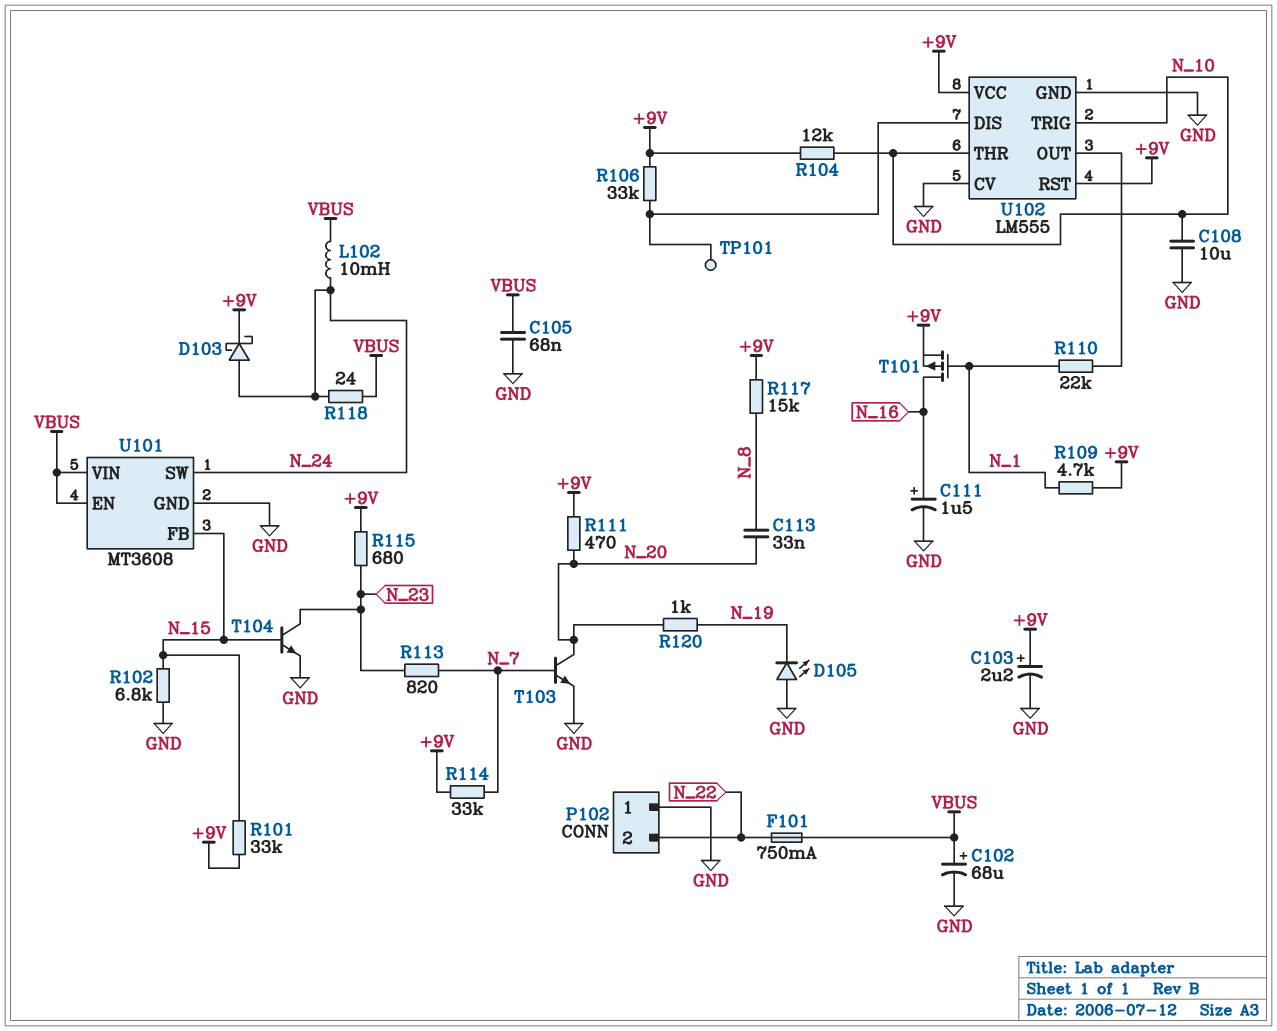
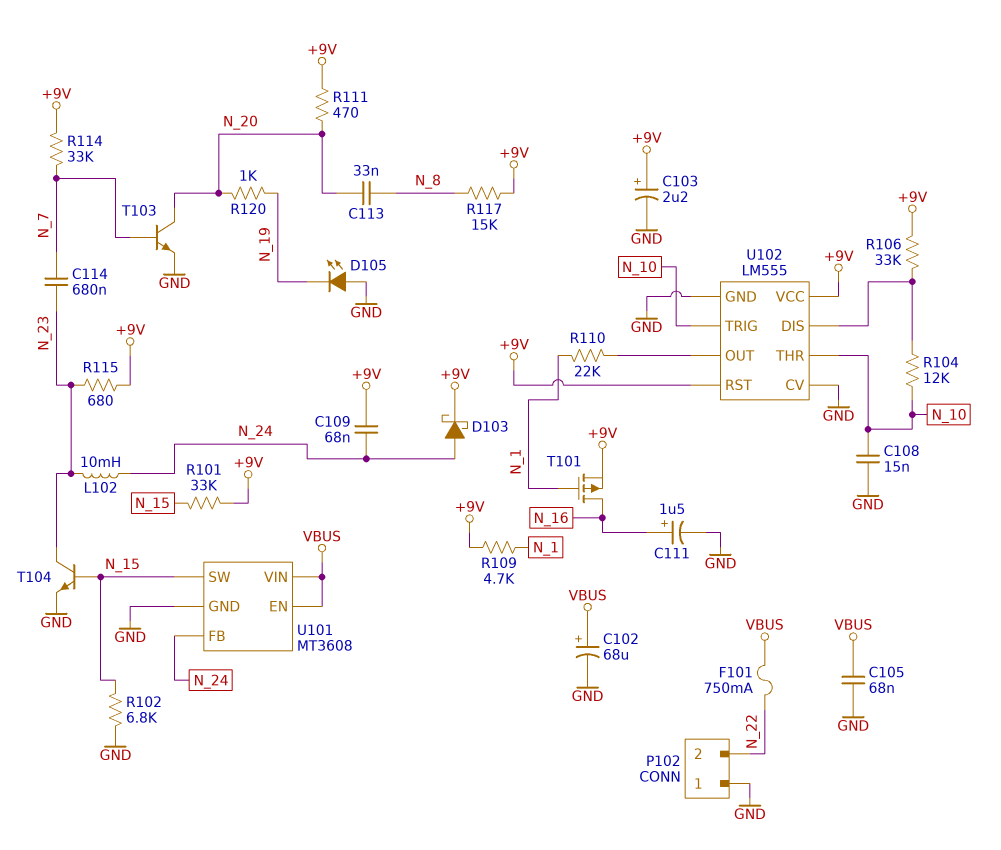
C108: 10uF (GND, N_10) -> 15nF (GND, N_10)
C109: none -> 68nF (+9V, N_24)
C114: none -> 680nF (N_7, N_23)
L102: 10mH (N_24, VBUS) -> 10mH (N_23, N_24)
R104: 12k (+9V, N_10) -> 12k (N_10, U102/DIS)
R113: 820 (N_7, N_23) -> none
R118: 24 (N_24, VBUS) -> none
TP101: test point (U102/DIS) -> none
U101 pin FB: N_15 -> N_24
U101 pin SW: N_24 -> N_15

